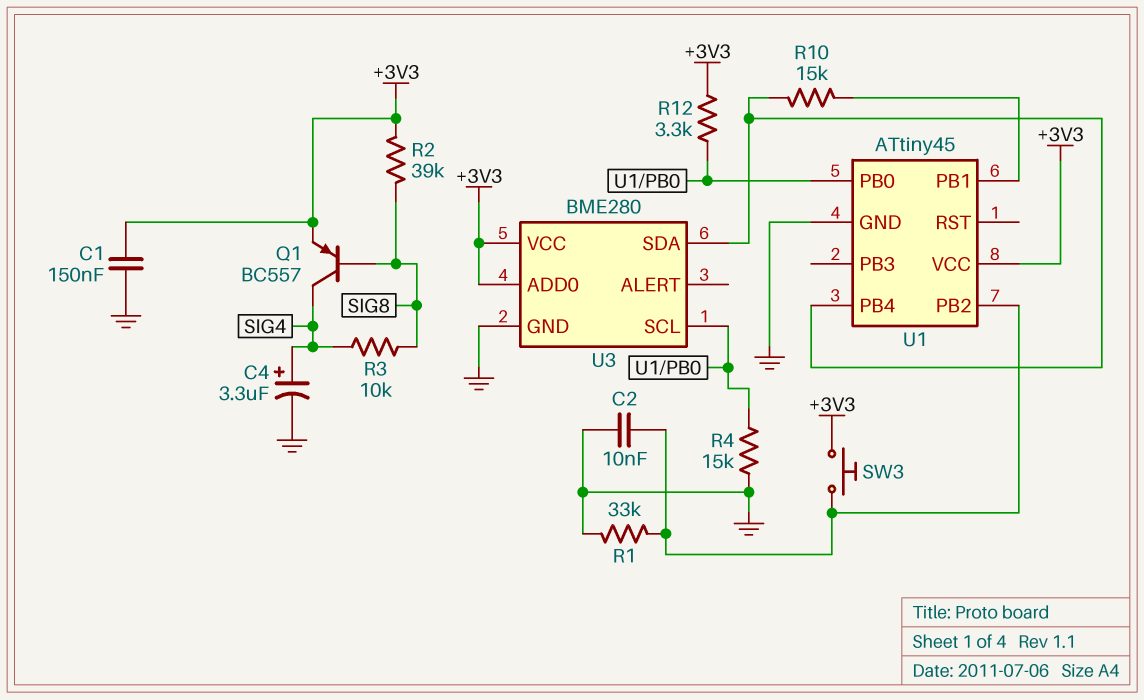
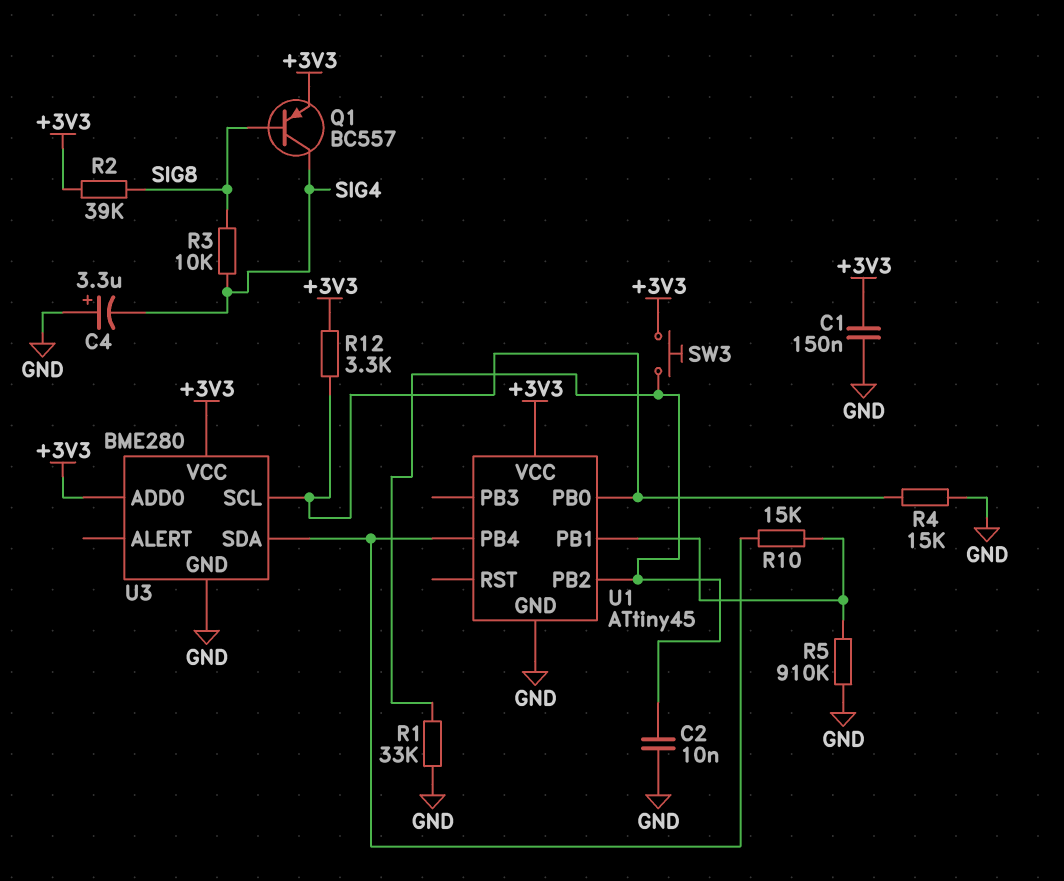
C4: 3.3uF (plus SIG4, minus GND) -> 3.3uF (plus GND, minus SIG4)
R5: none -> 910k (GND, U1/PB1)

